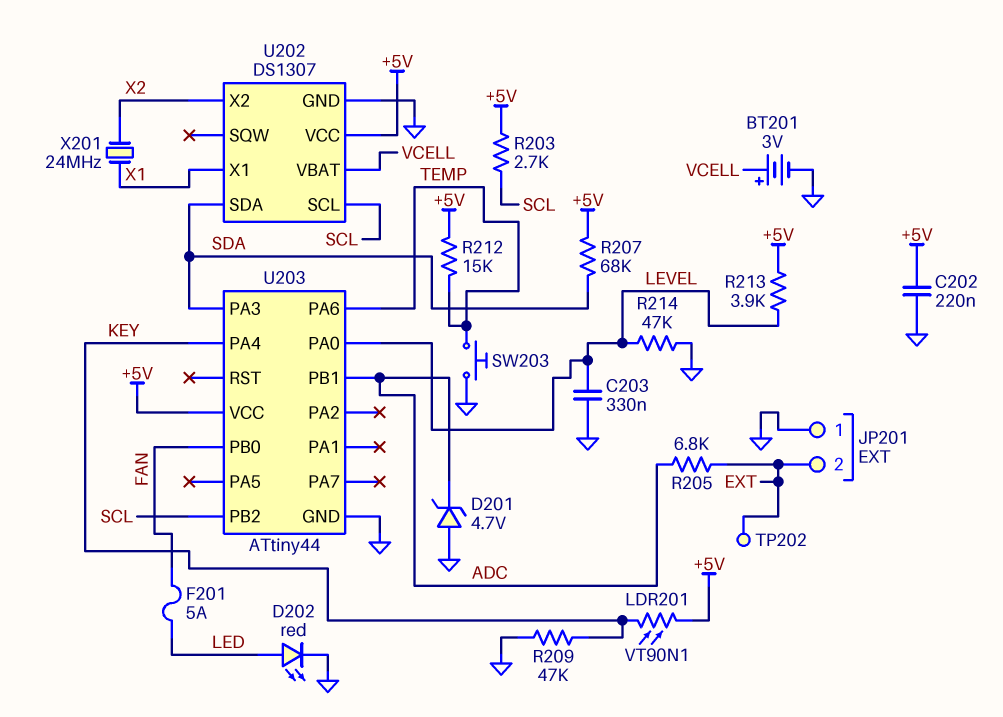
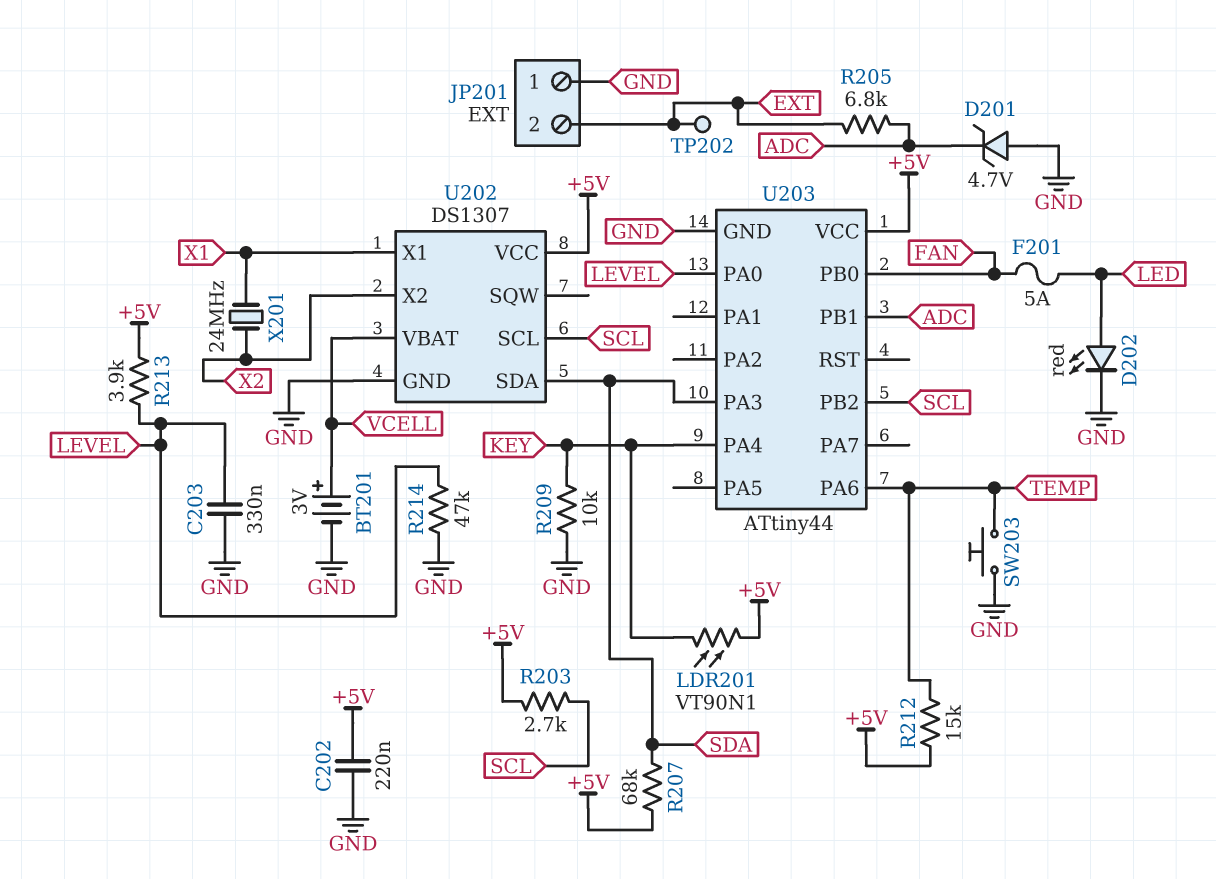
R209: 47k (GND, KEY) -> 10k (GND, KEY)

